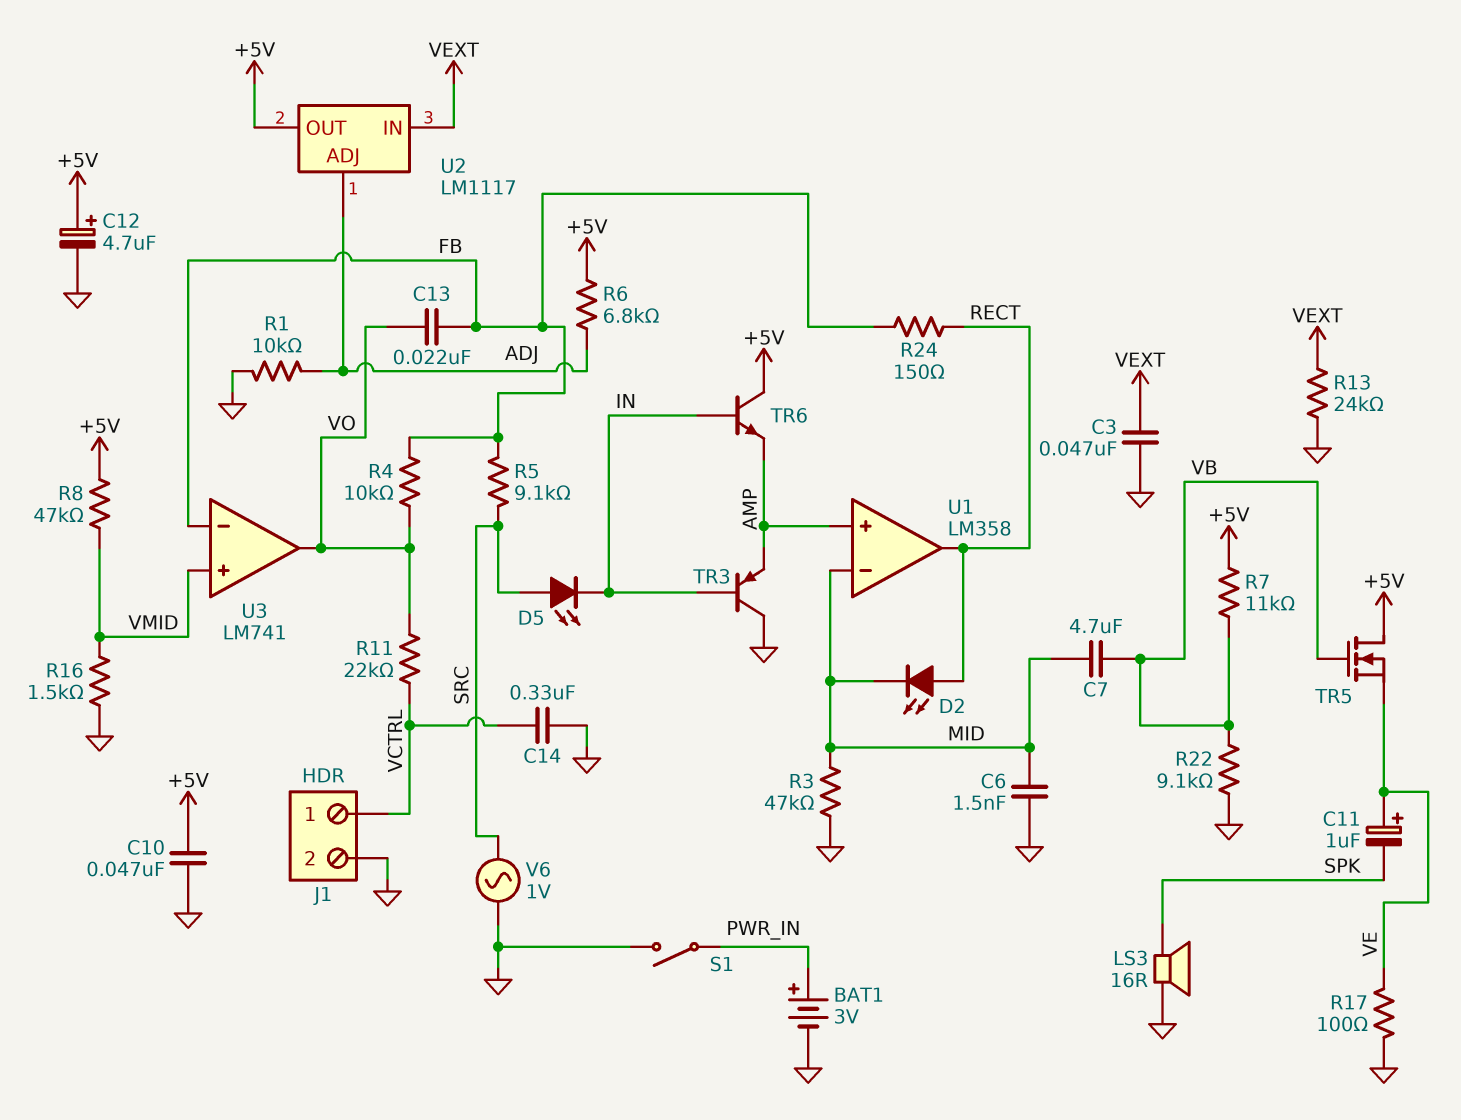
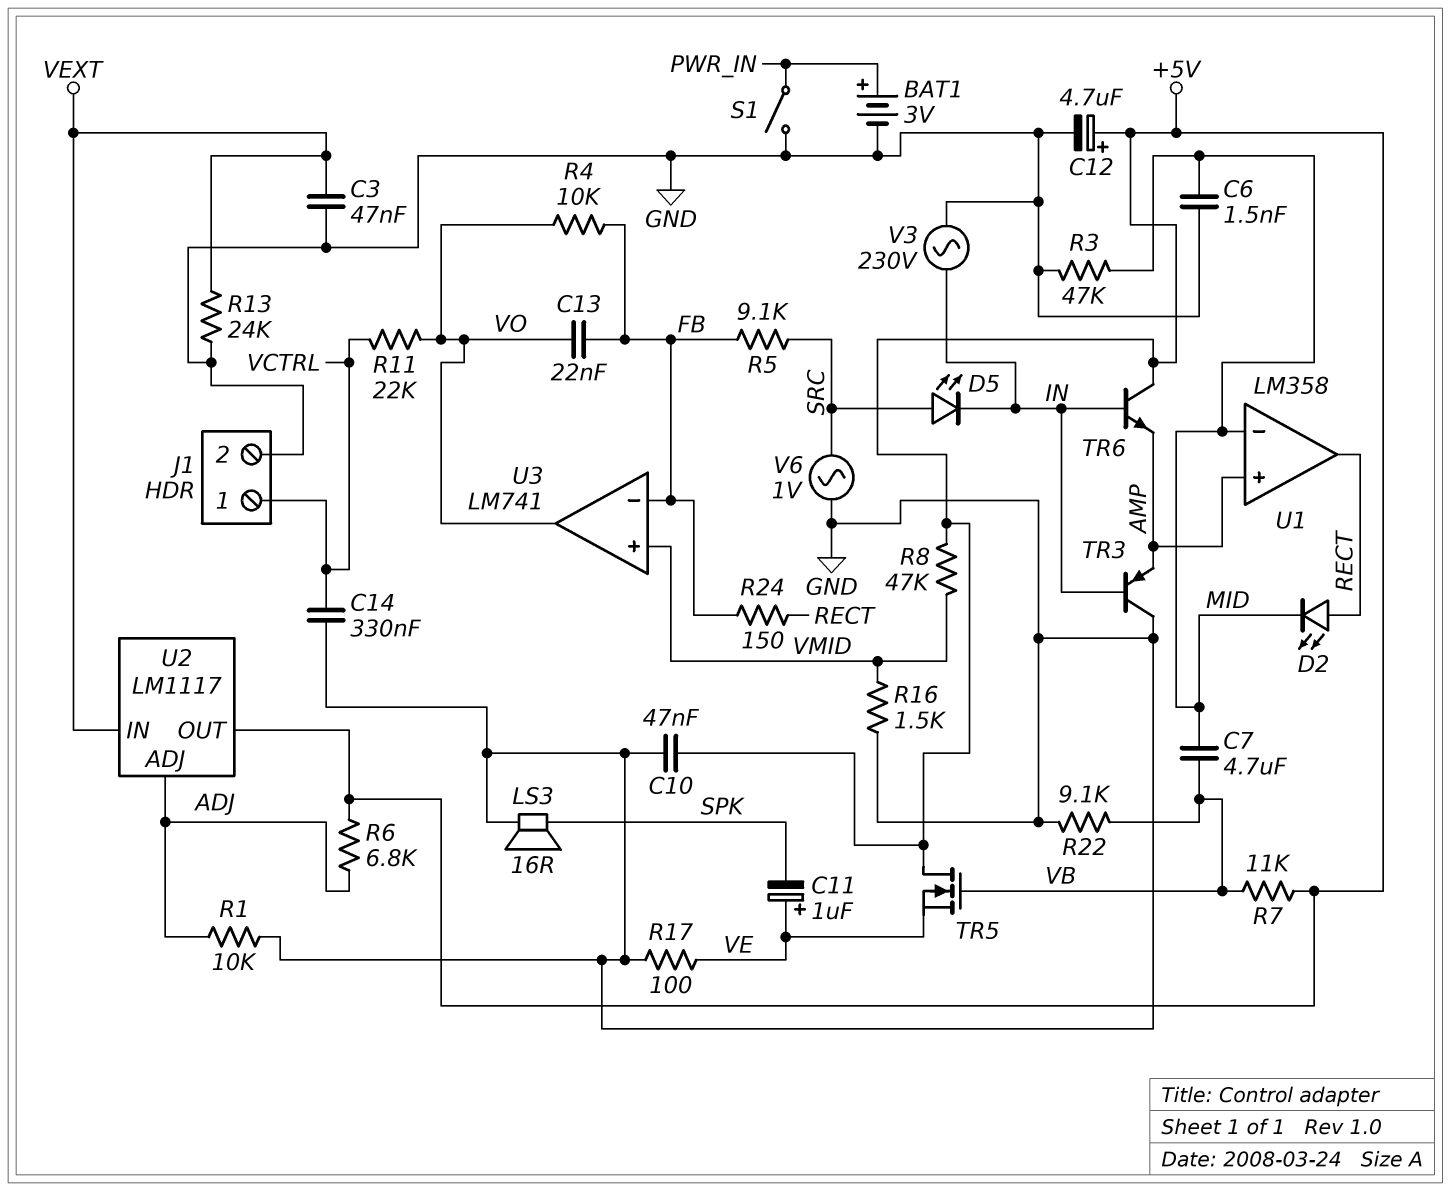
V3: none -> AC 230V (GND, IN)

